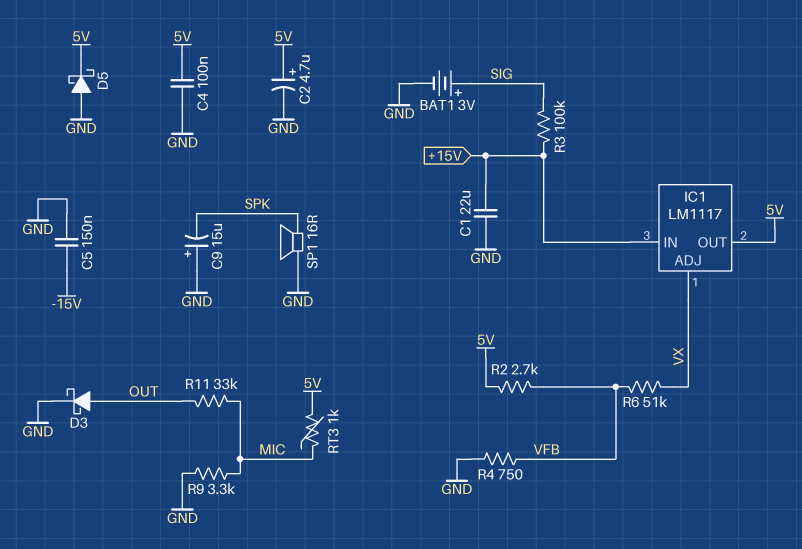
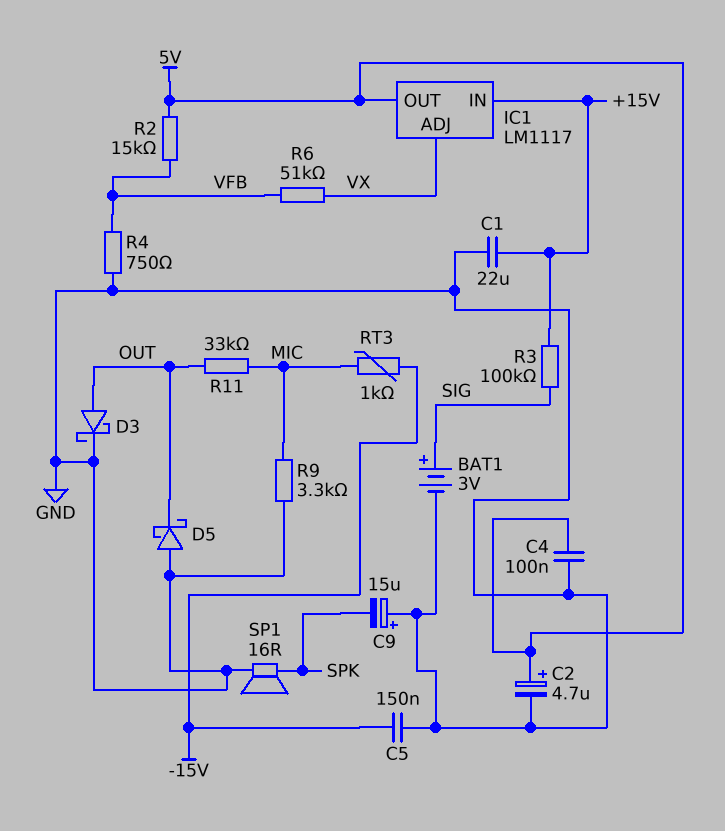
D5: schottky (A GND, K 5V) -> schottky (A GND, K OUT)
R2: 2.7k (5V, VFB) -> 15k (5V, VFB)
RT3: 1k (5V, MIC) -> 1k (-15V, MIC)

